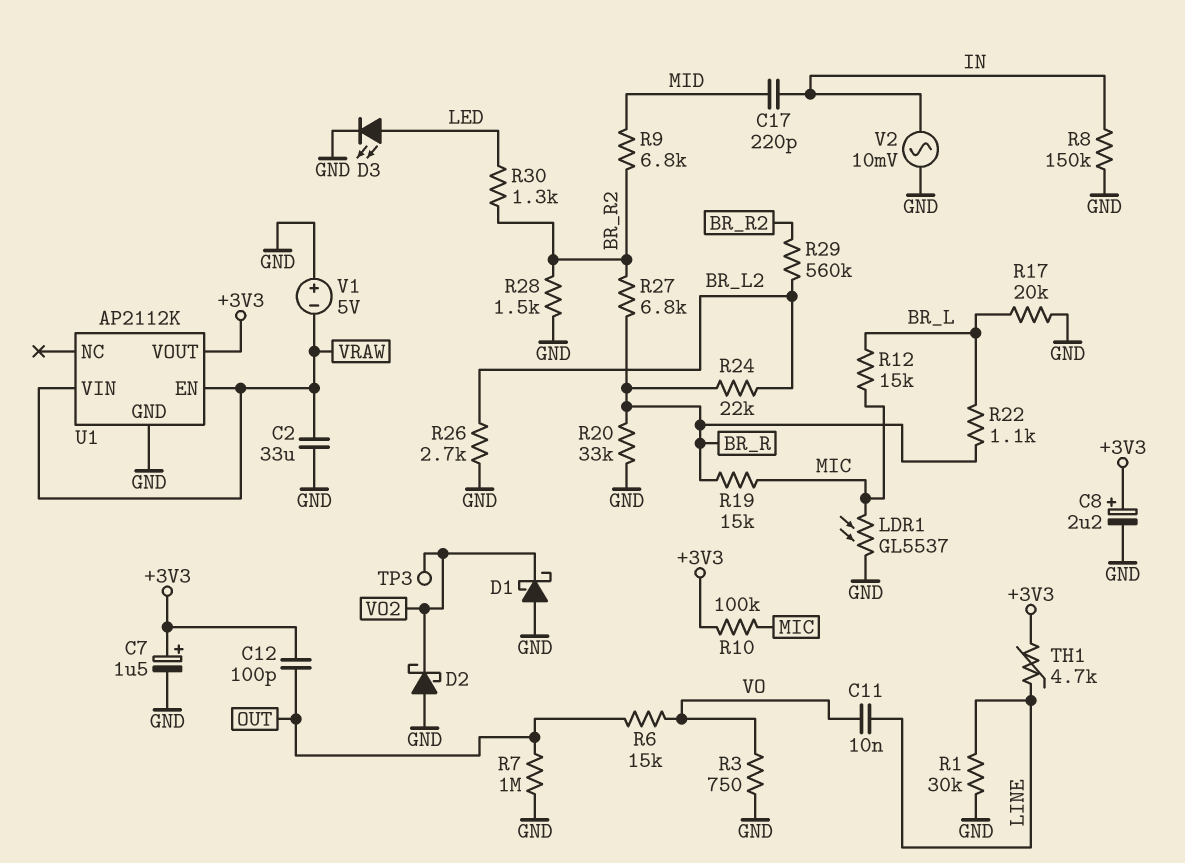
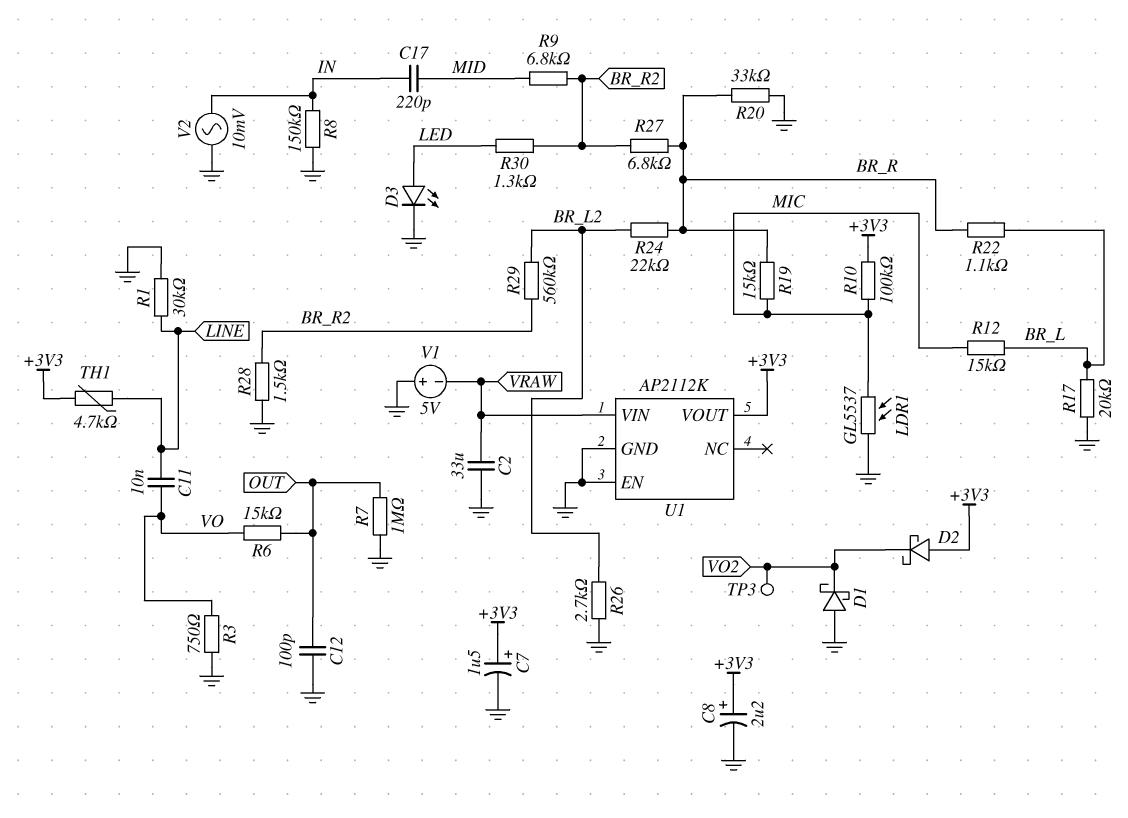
C12: 100pF (+3V3, OUT) -> 100pF (GND, OUT)
D2: schottky (A GND, K VO2) -> schottky (A +3V3, K VO2)
U1 pin EN: VRAW -> GND

